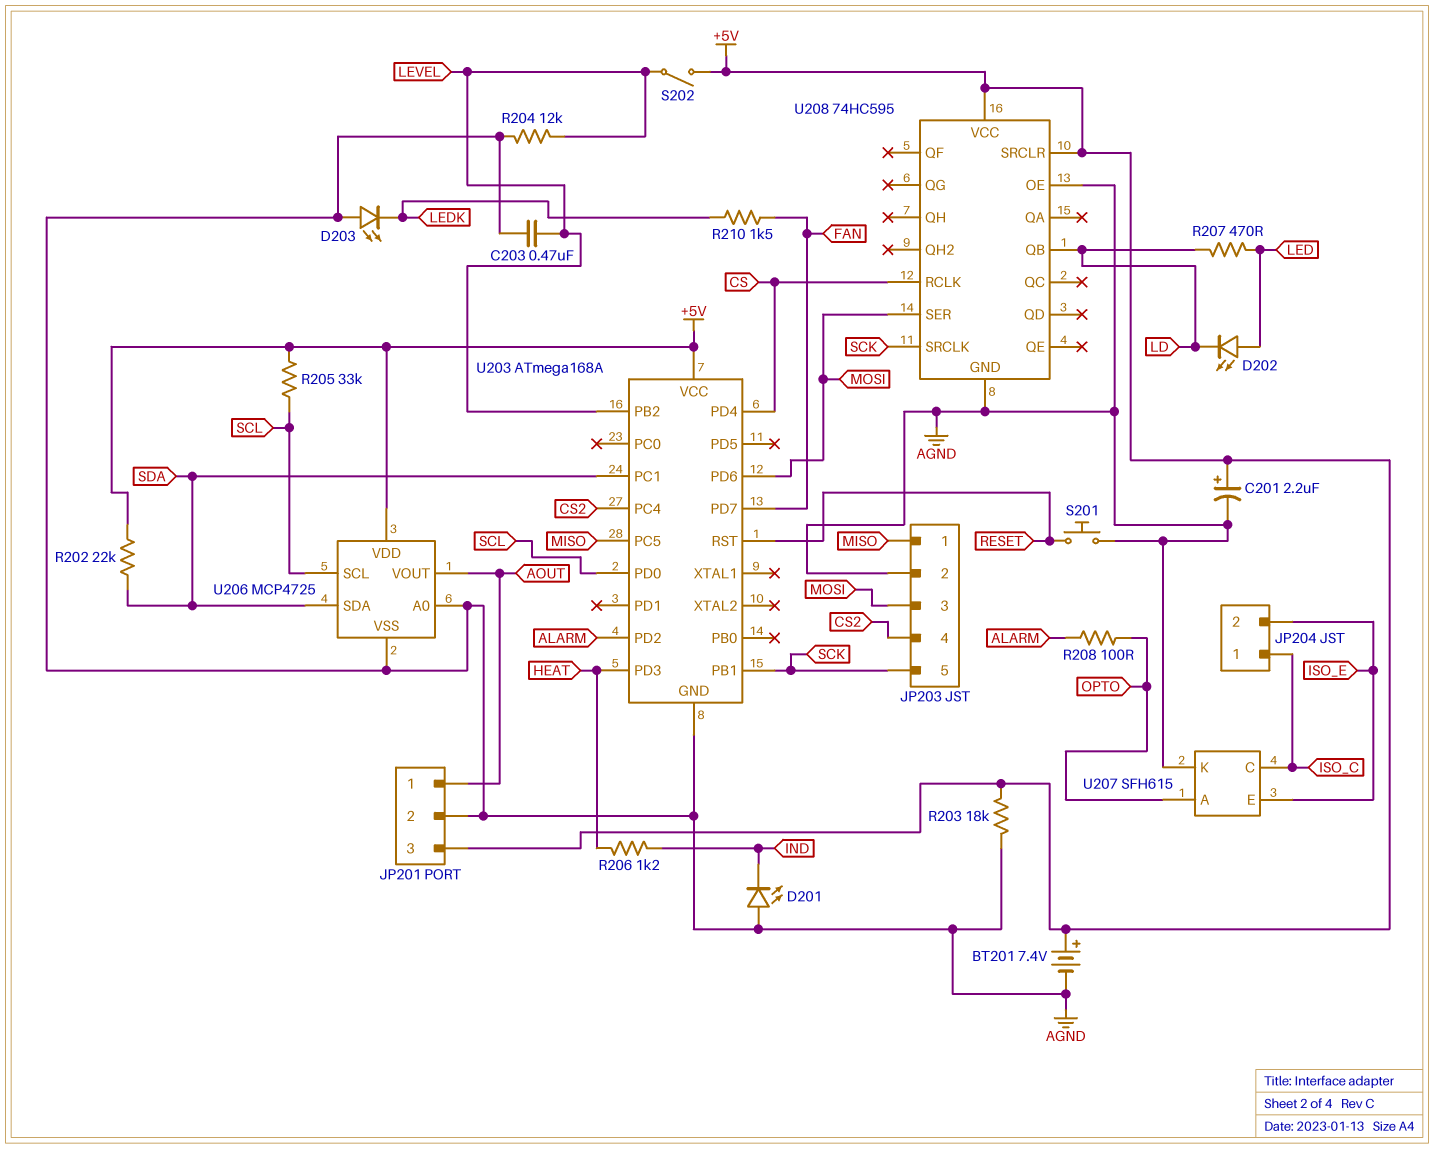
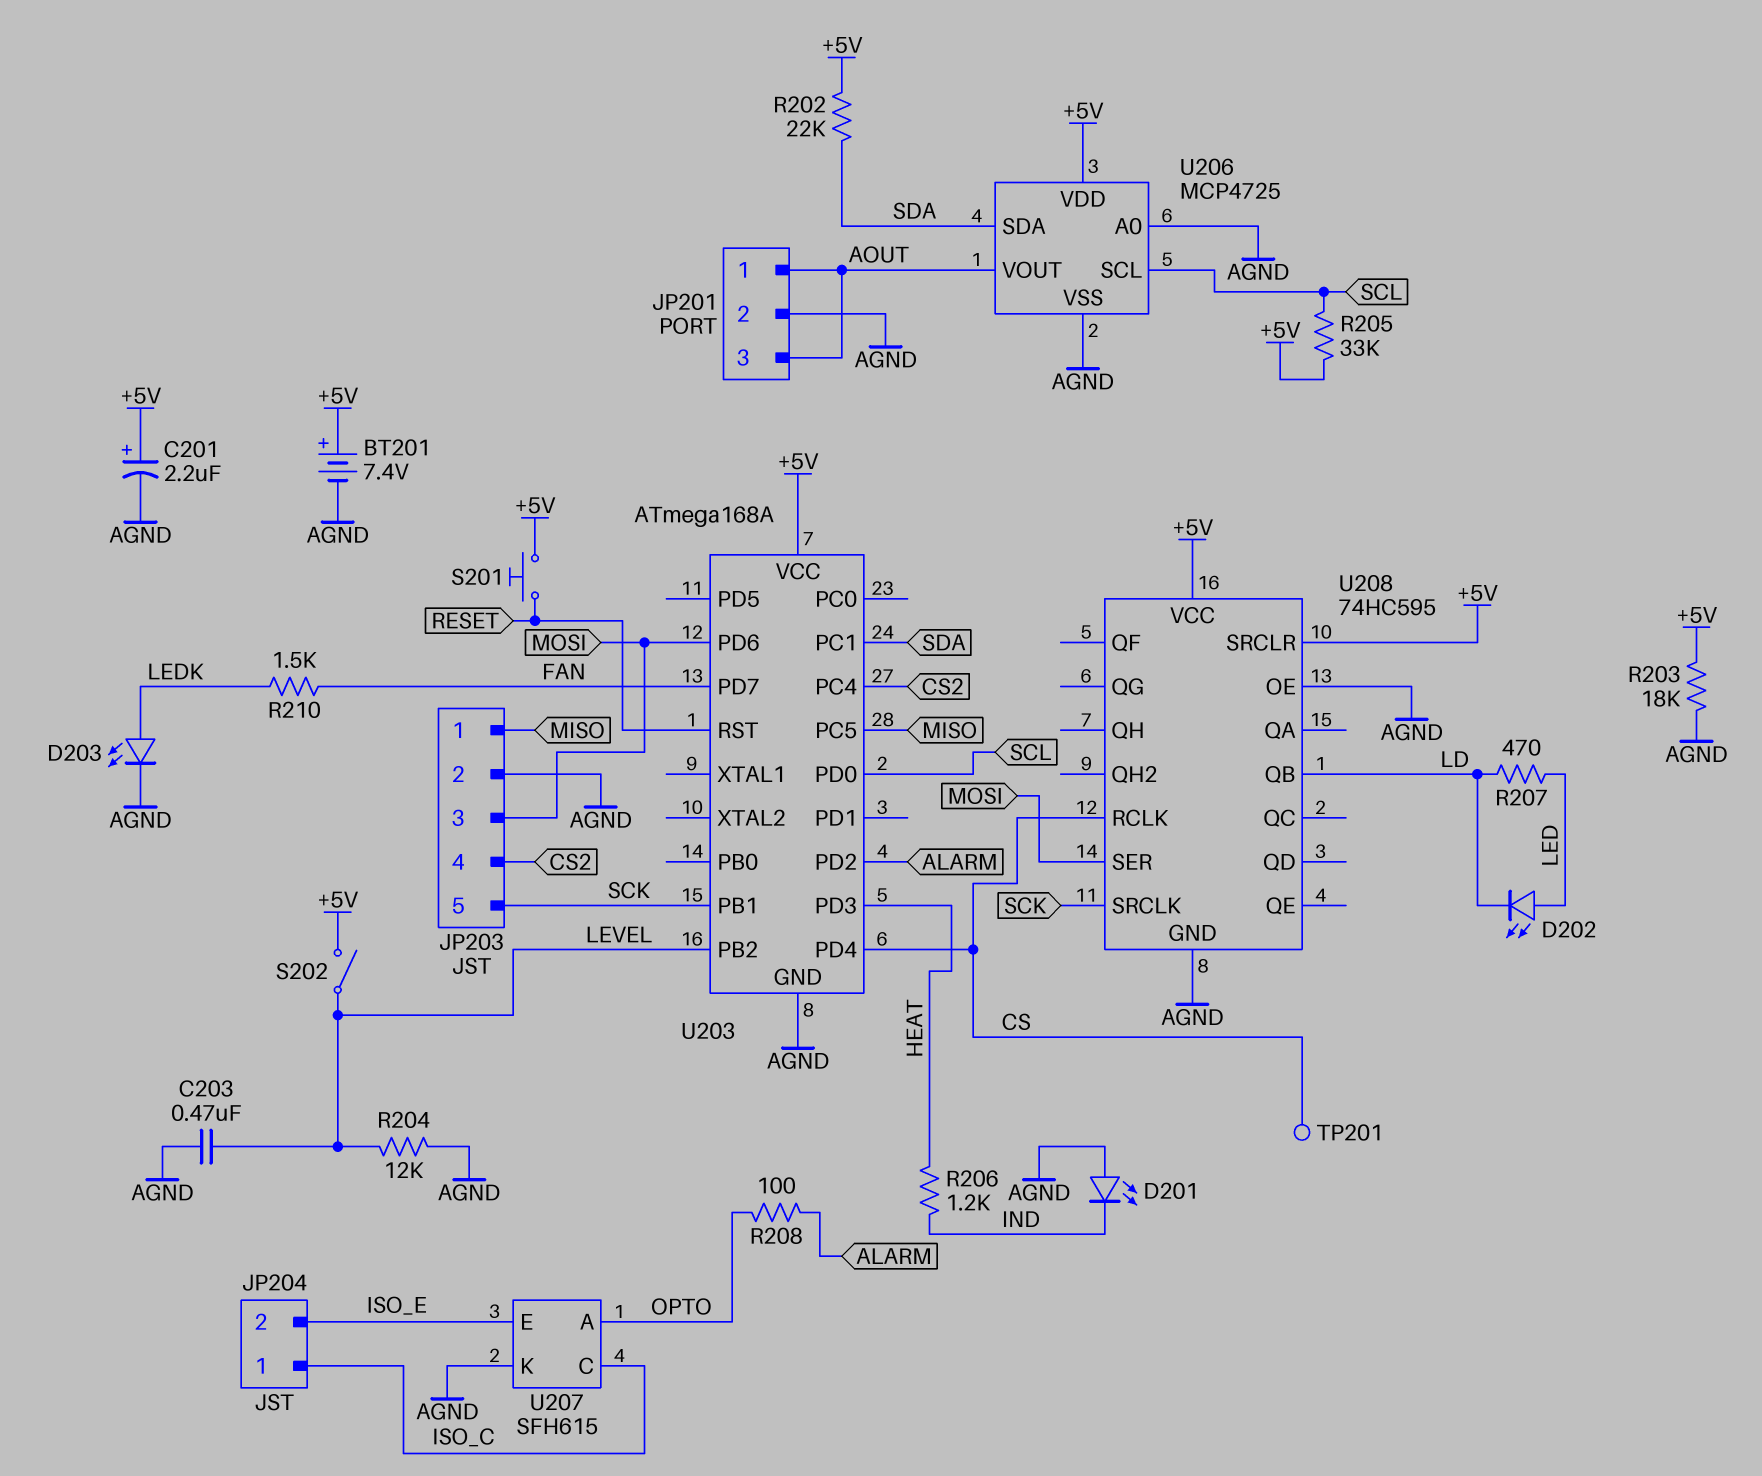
D203: LED (A AGND, K LEDK) -> LED (A LEDK, K AGND)
JP201 pin 3: +5V -> AOUT
S201: button (AGND, RESET) -> button (+5V, RESET)
TP201: none -> test point (CS)

